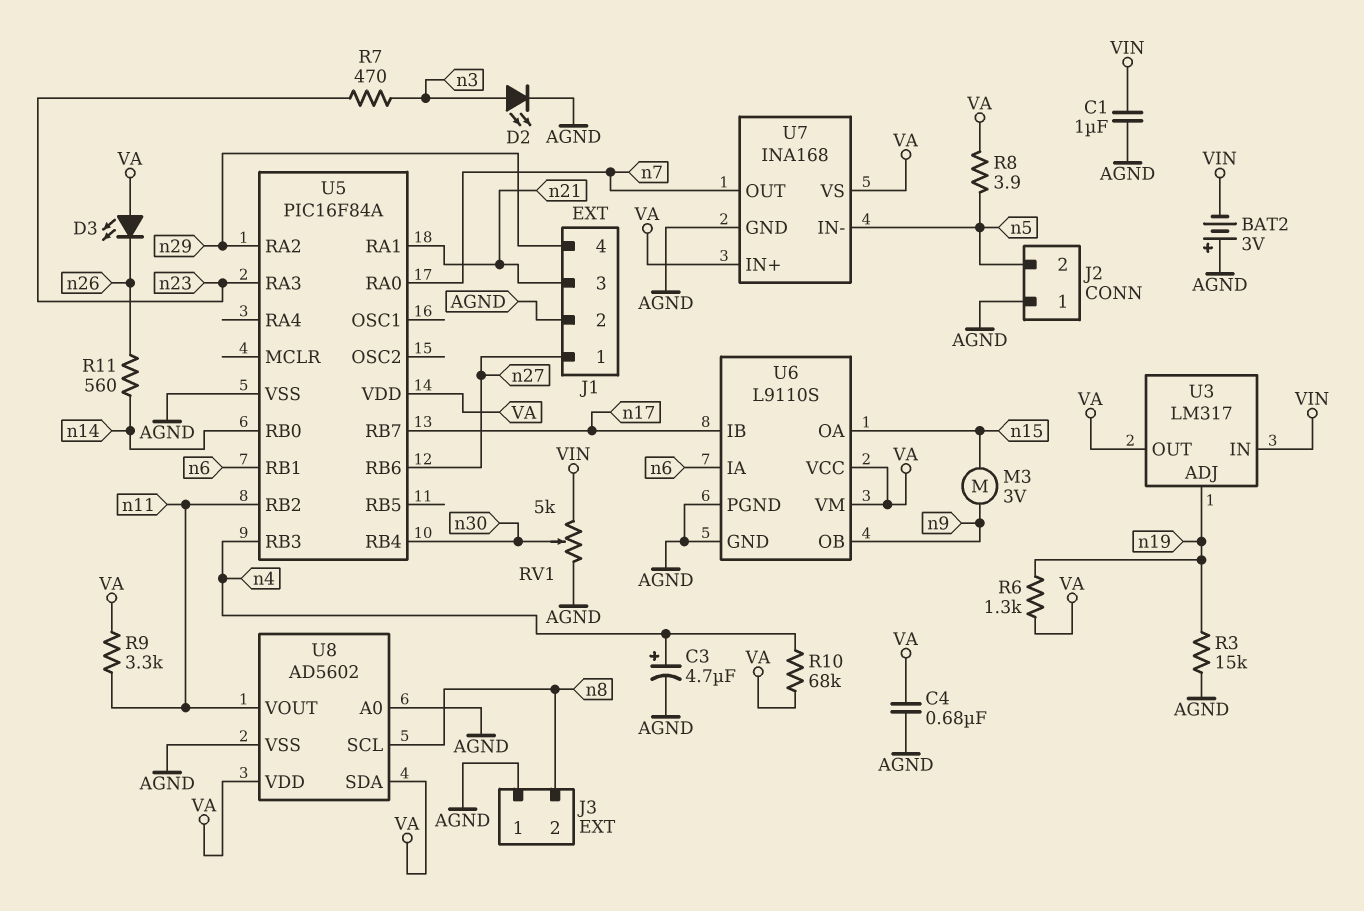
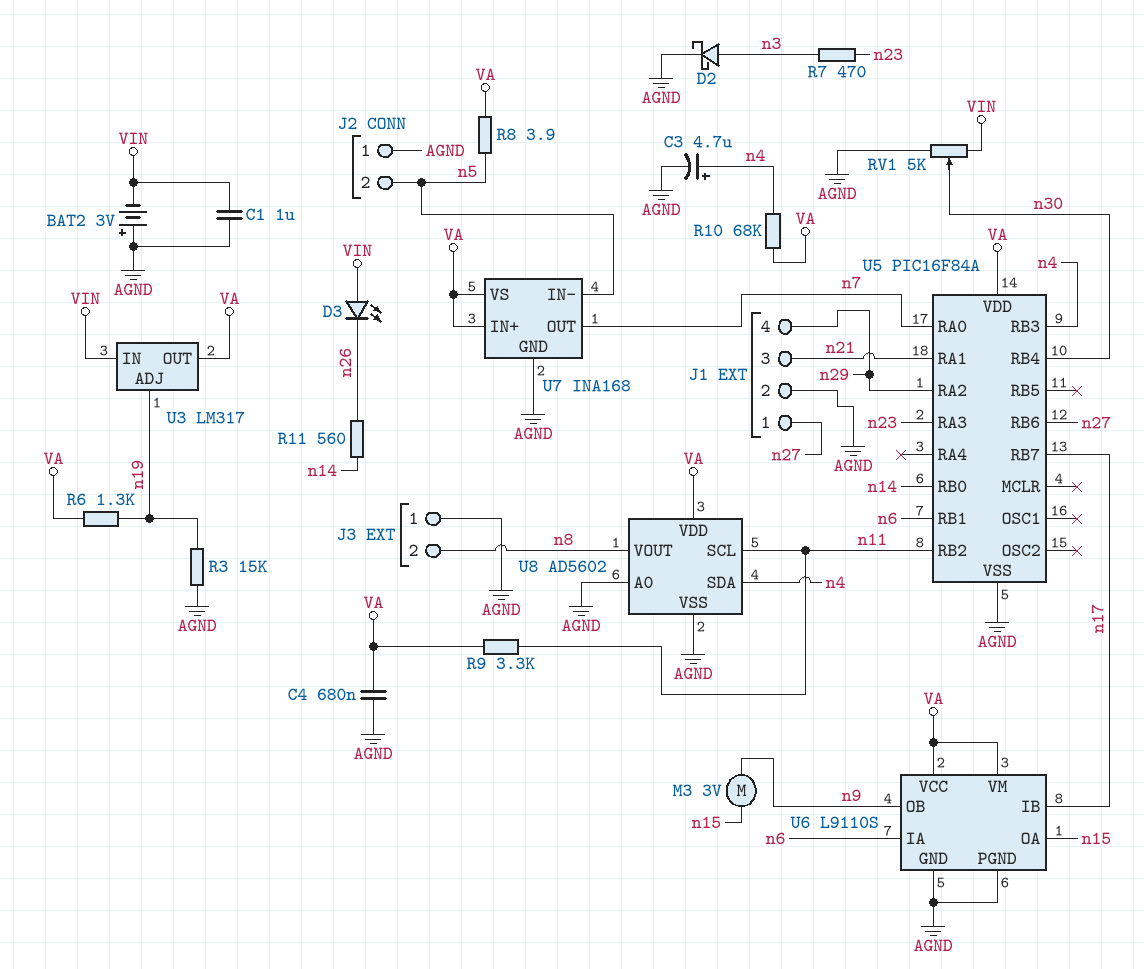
D2: LED (A n3, K AGND) -> schottky (A n3, K AGND)
D3: LED (A VA, K n26) -> LED (A VIN, K n26)
U8 pin SCL: n8 -> n11
U8 pin SDA: VA -> n4
U8 pin VOUT: n11 -> n8

